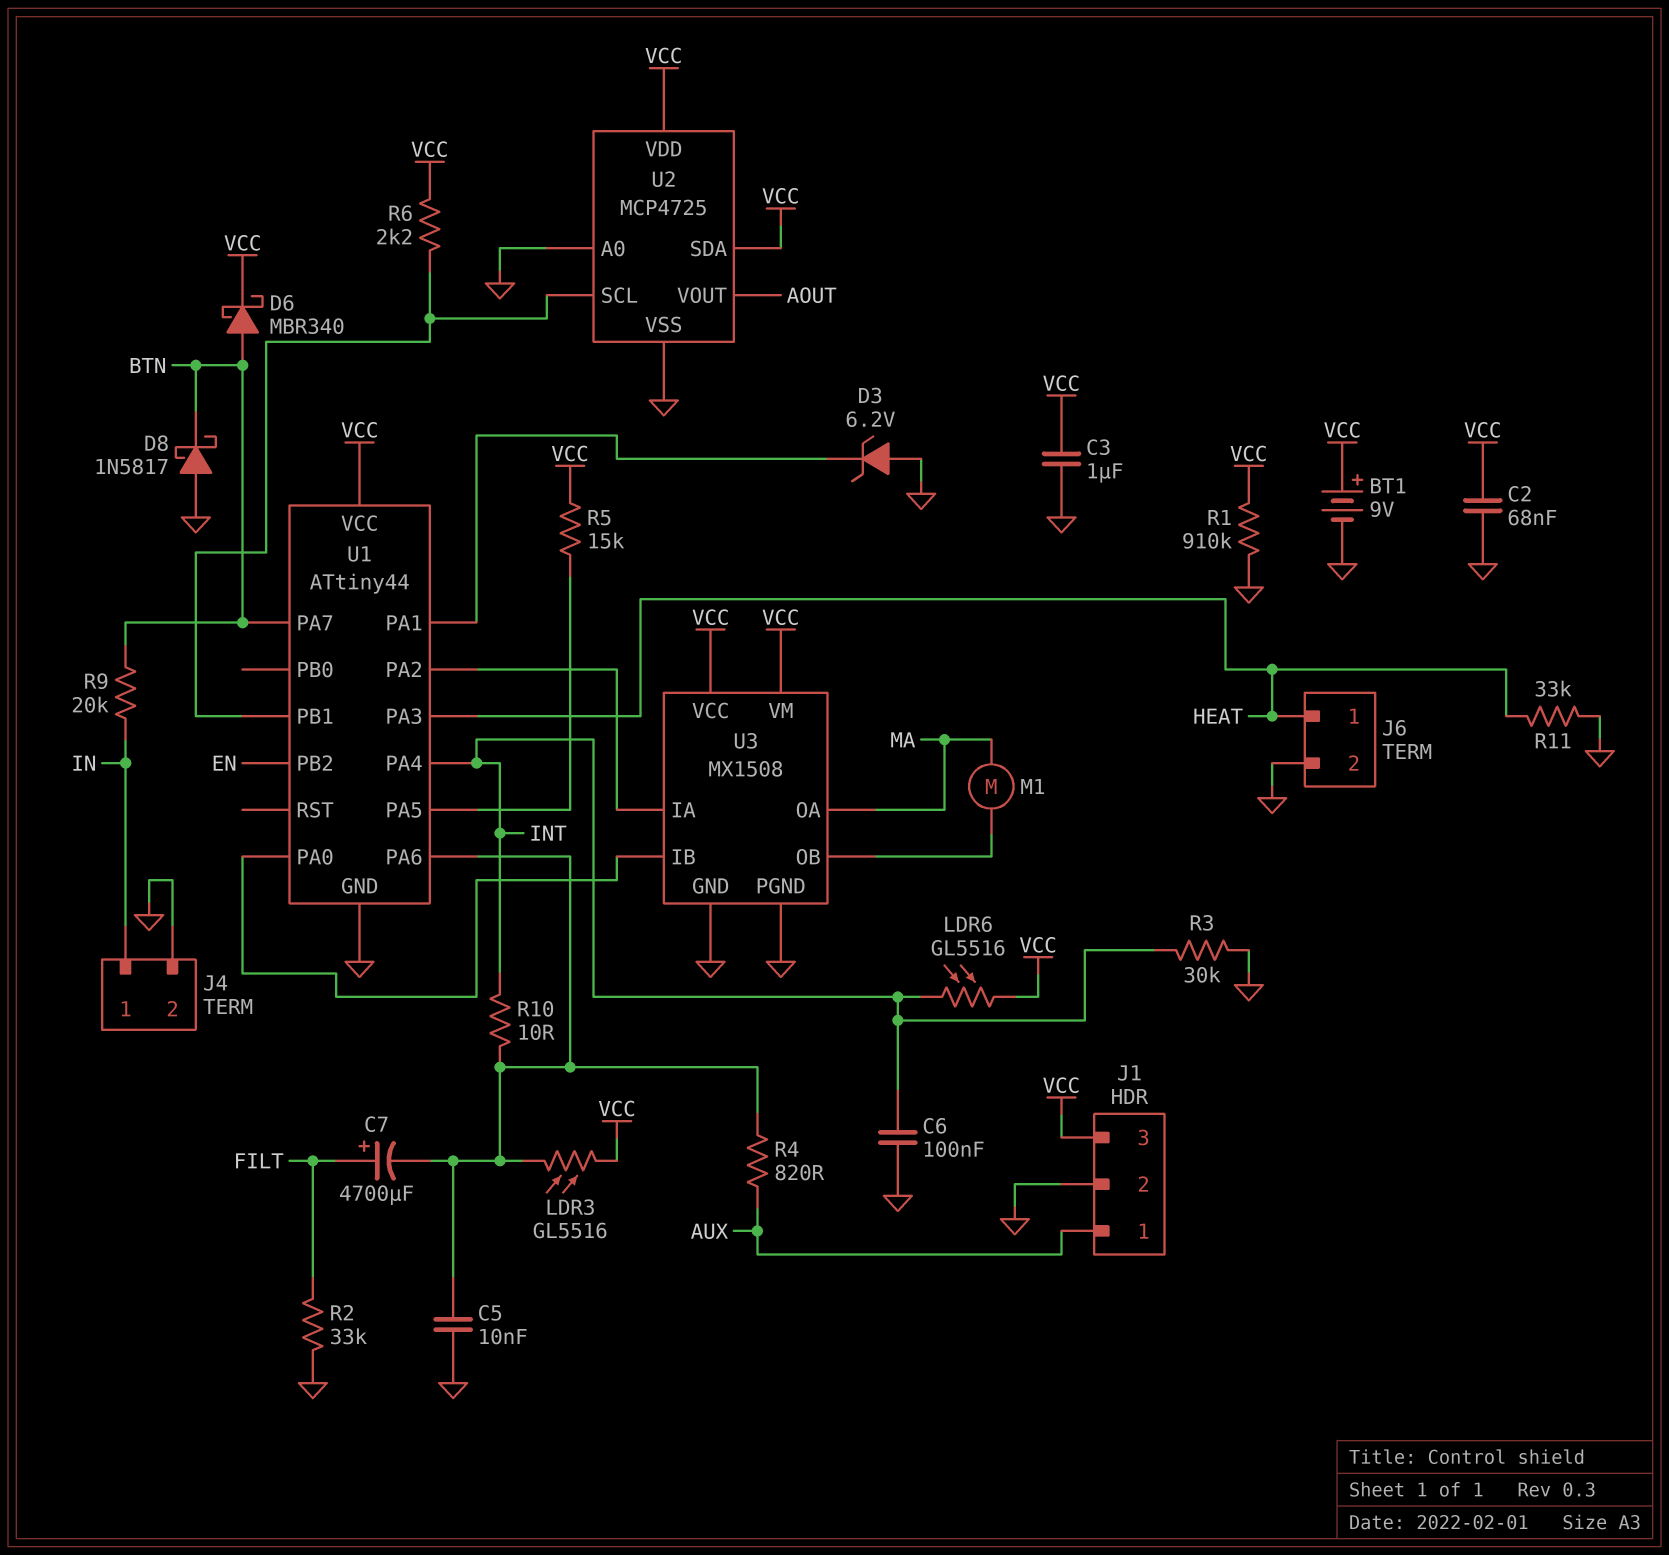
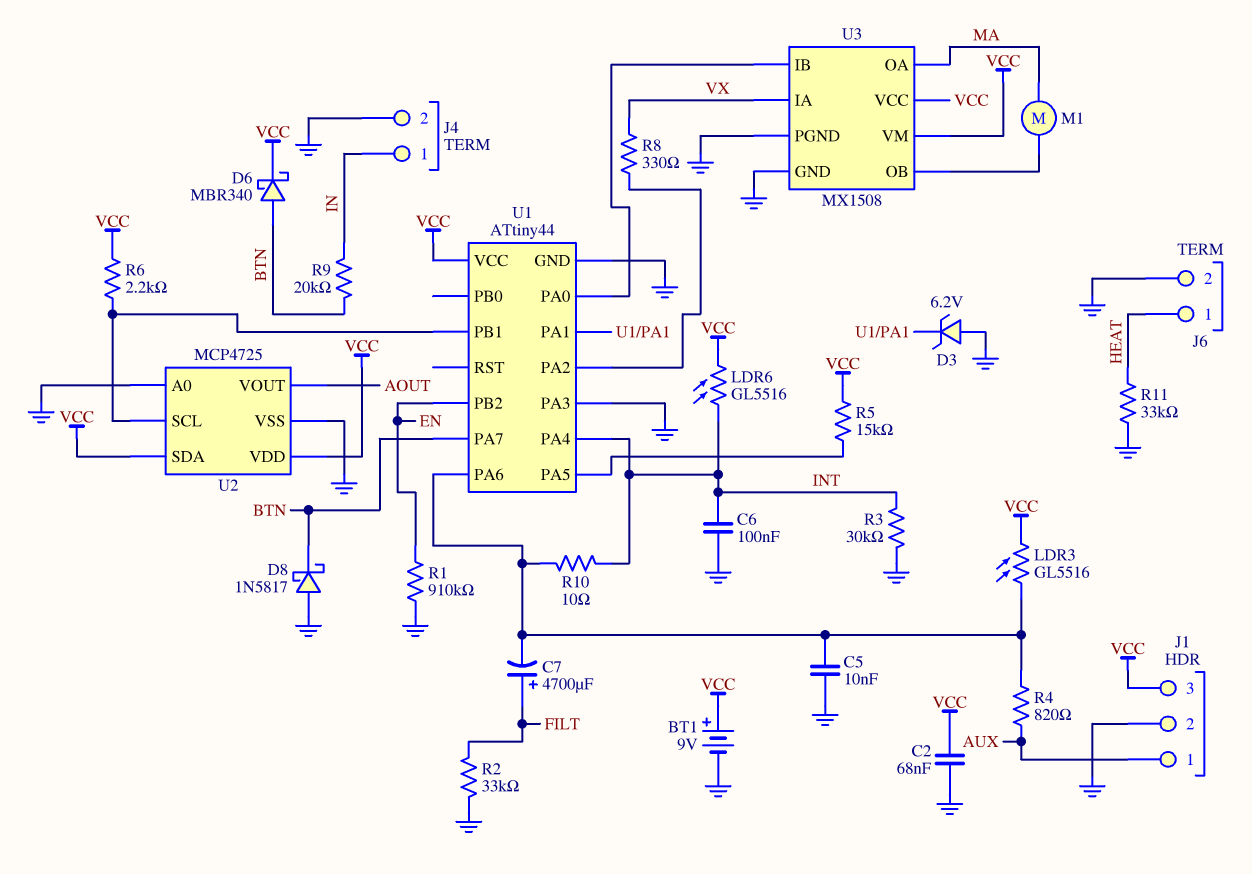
C3: 1uF (GND, VCC) -> none
R1: 910k (GND, VCC) -> 910k (EN, GND)
R8: none -> 330 (U1/PA2, VX)
U1 pin PA3: HEAT -> GND
U3 pin IA: U1/PA2 -> VX

